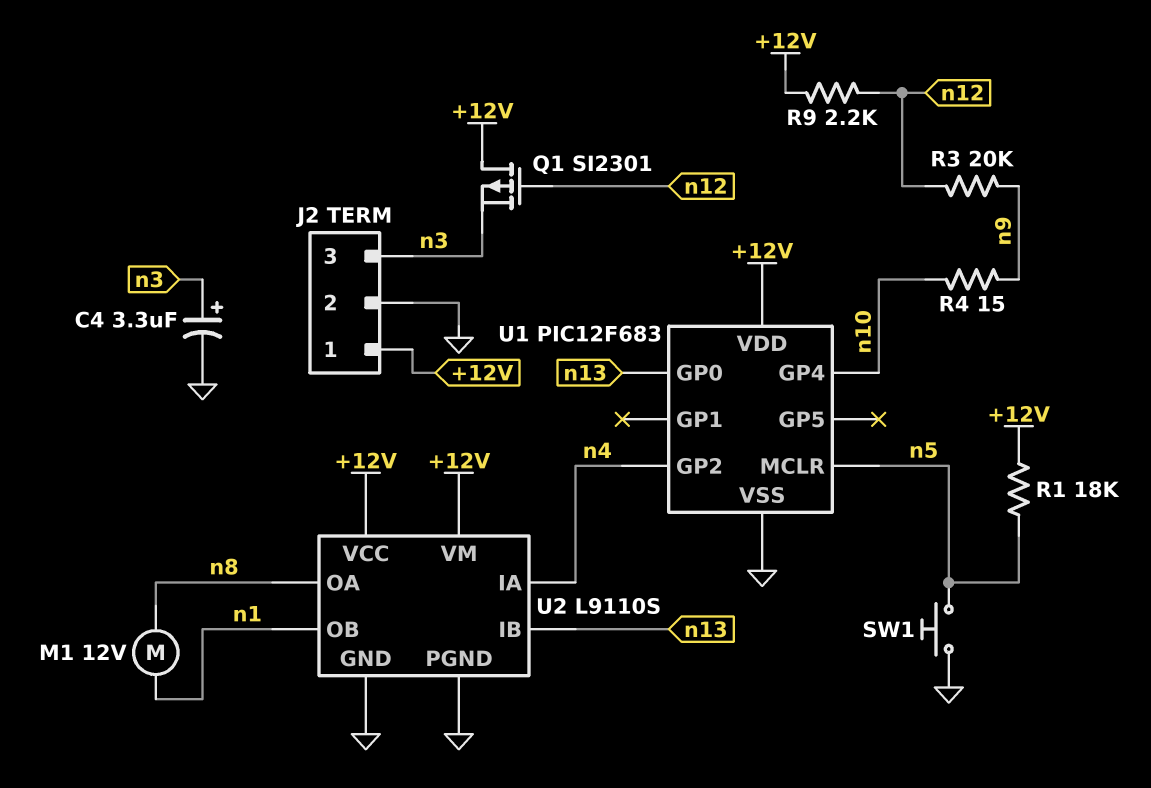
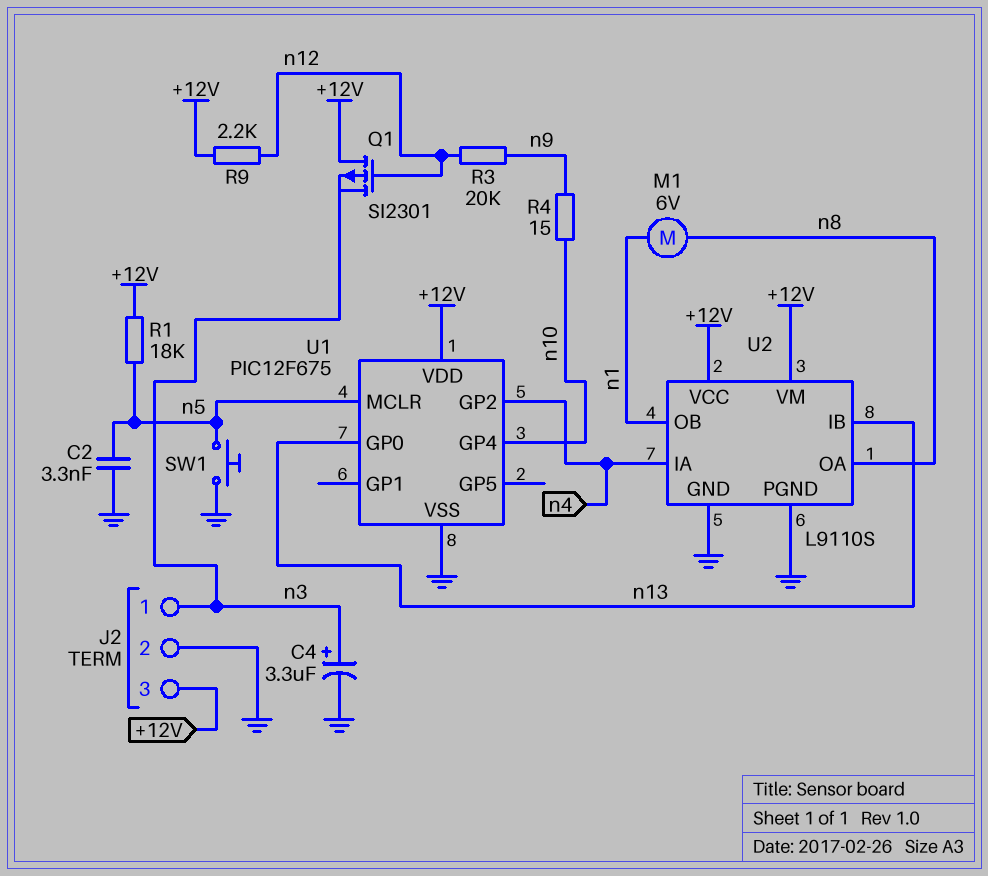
C2: none -> 3.3nF (GND, n5)
J2 pin 1: +12V -> n3
J2 pin 3: n3 -> +12V
M1: motor 12V (n1, n8) -> motor 6V (n1, n8)
U1: PIC12F683 -> PIC12F675

